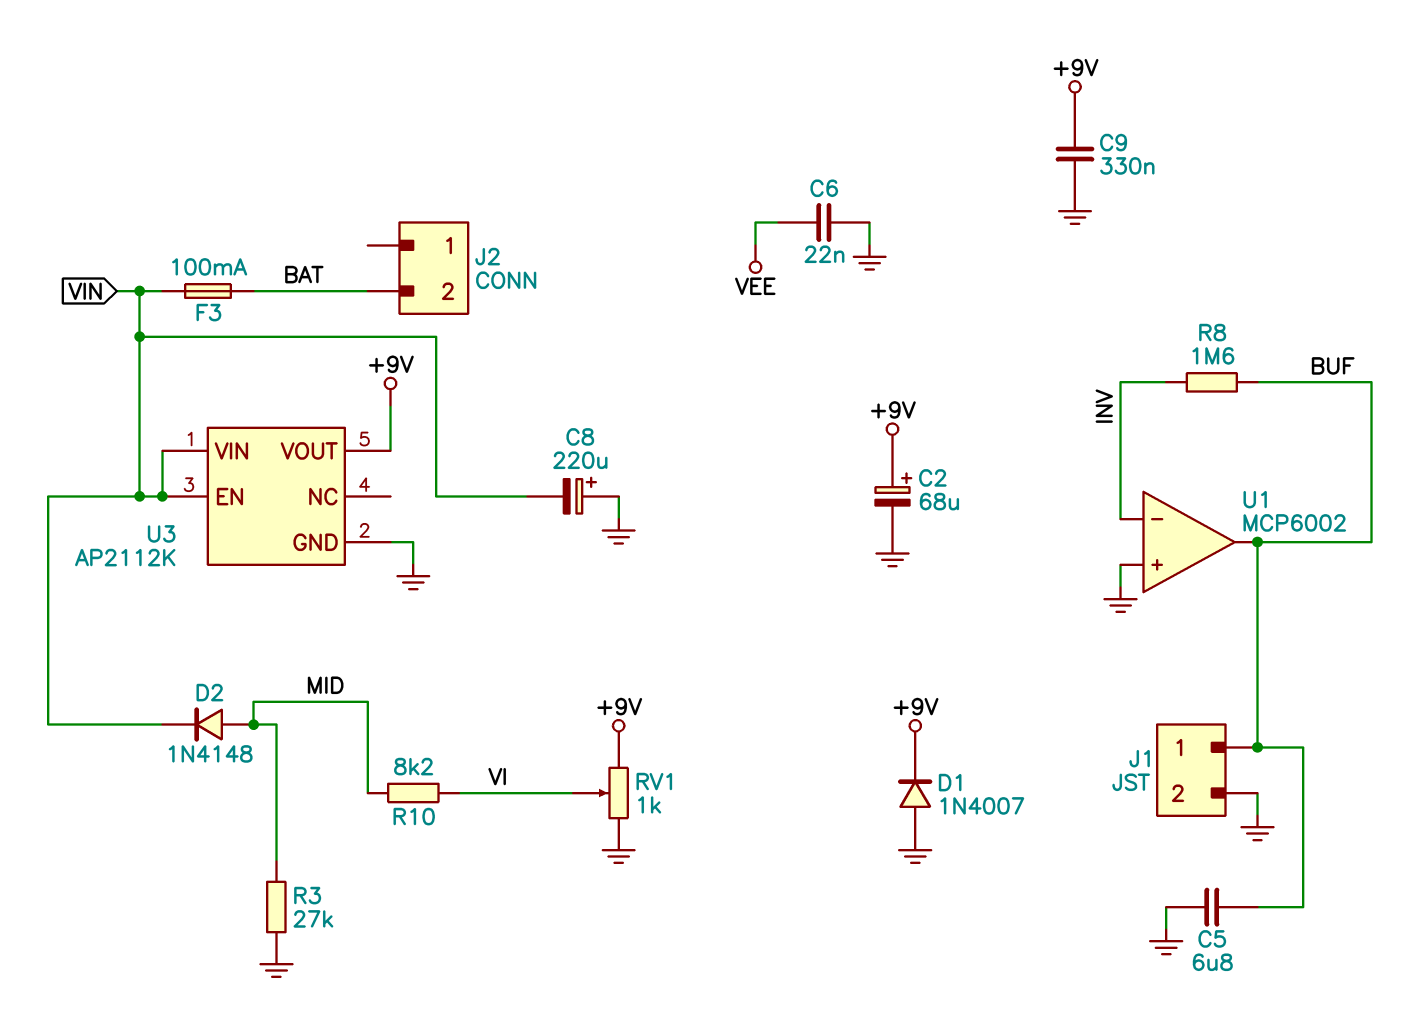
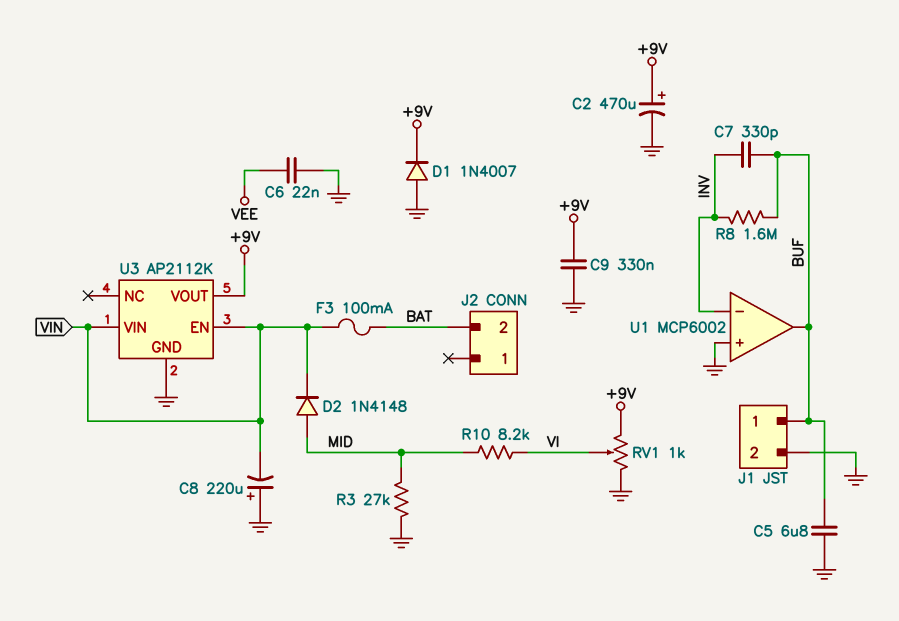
C2: 68uF (plus +9V, minus GND) -> 470uF (plus +9V, minus GND)
C7: none -> 330pF (BUF, INV)

